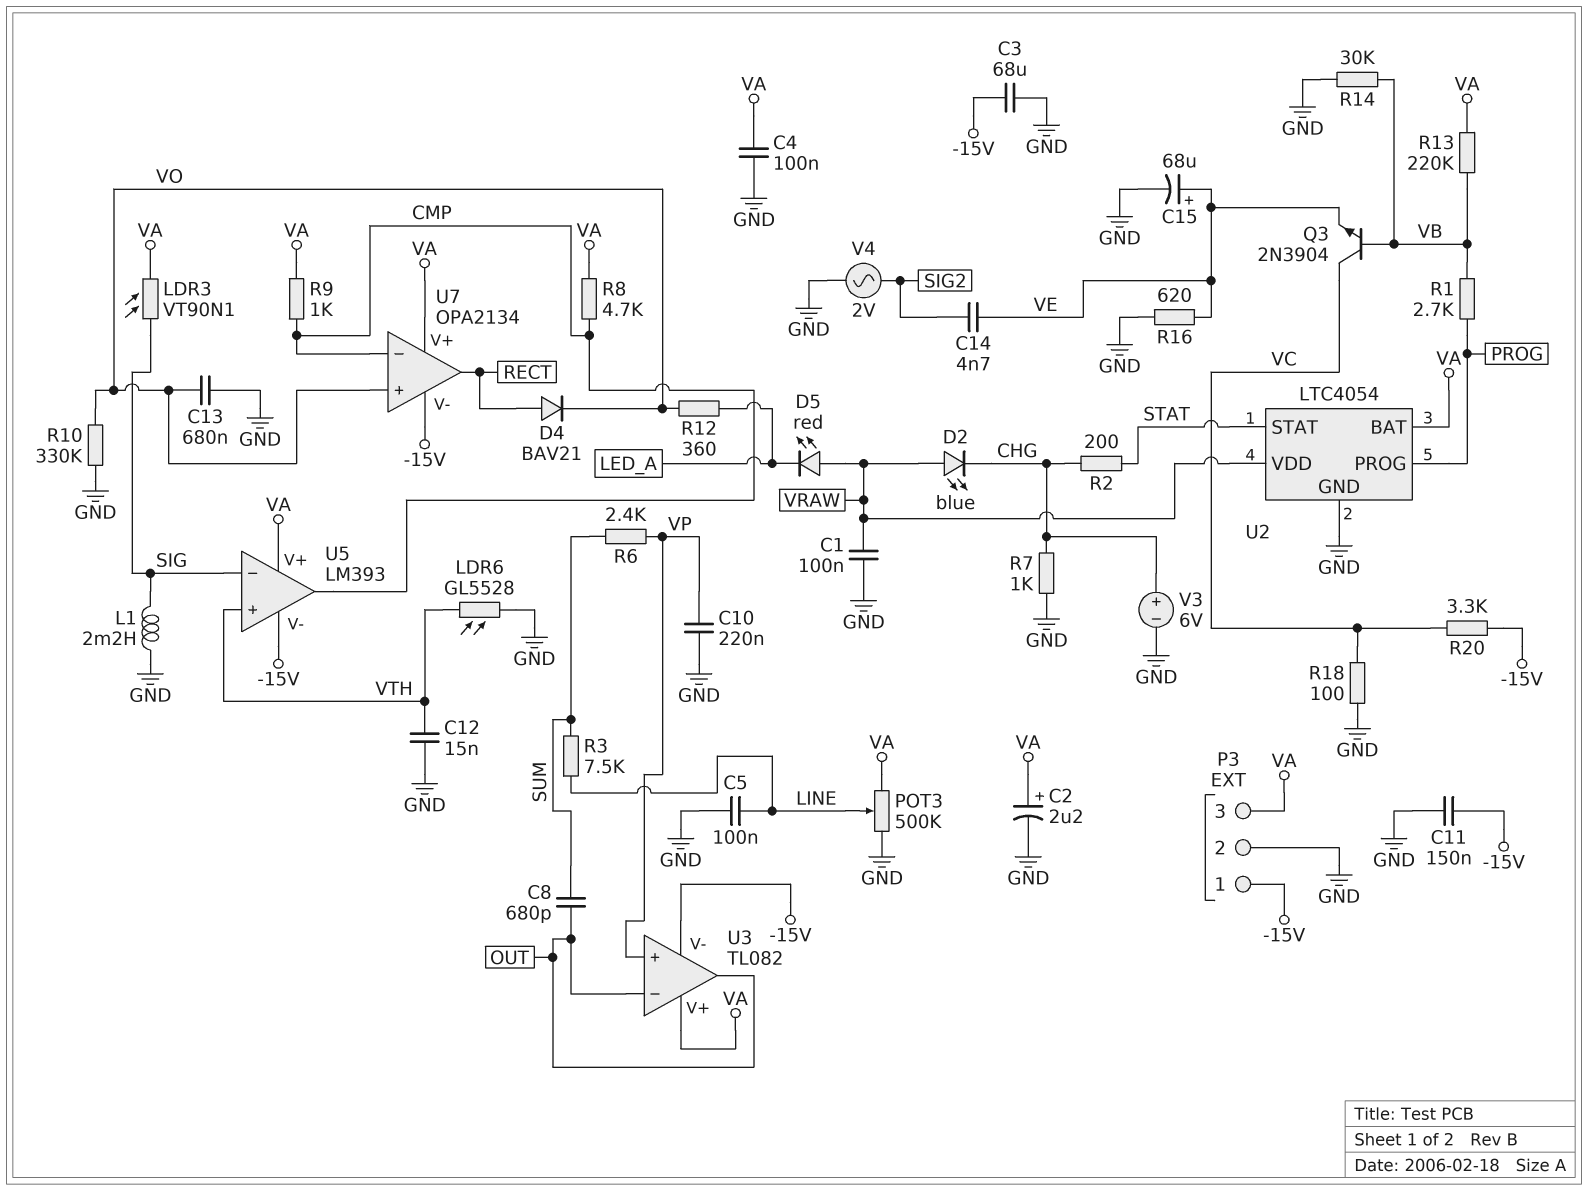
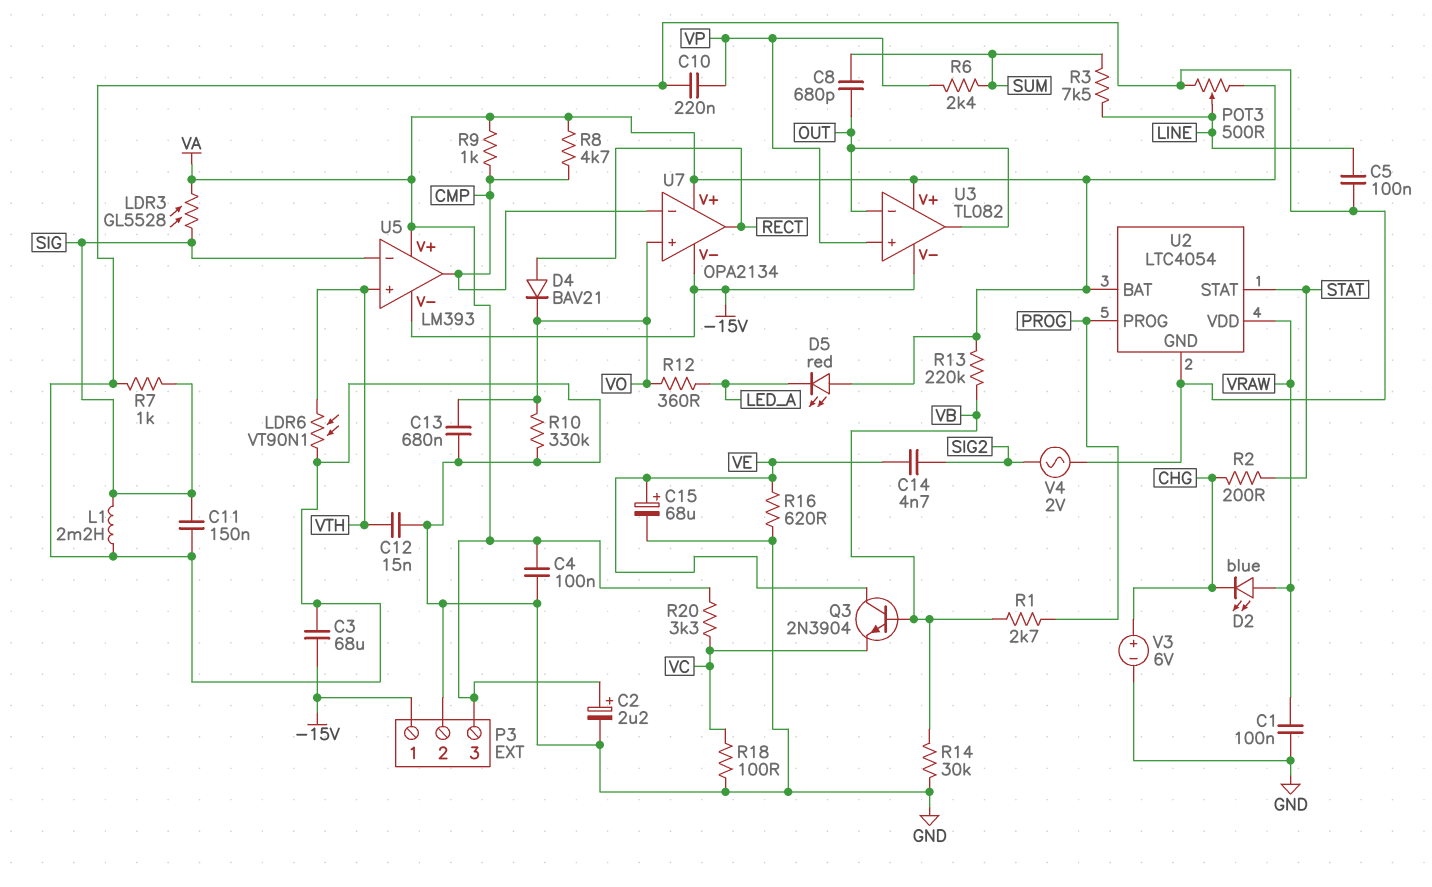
C11: 150nF (-15V, GND) -> 150nF (GND, SIG)
D5: LED red (A VRAW, K LED_A) -> LED red (A VA, K LED_A)
LDR3: VT90N1 (SIG, VA) -> GL5528 (SIG, VA)
LDR6: GL5528 (GND, VTH) -> VT90N1 (GND, VTH)
POT3: 500k (GND, VA, wiper LINE) -> 500 (GND, VA, wiper LINE)
Q3: NPN 2N3904 (B VB, C VC, E VE) -> NPN 2N3904 (B VB, C VE, E VC)
R7: 1k (CHG, GND) -> 1k (GND, SIG)
R20: 3.3k (-15V, VC) -> 3.3k (VA, VC)

